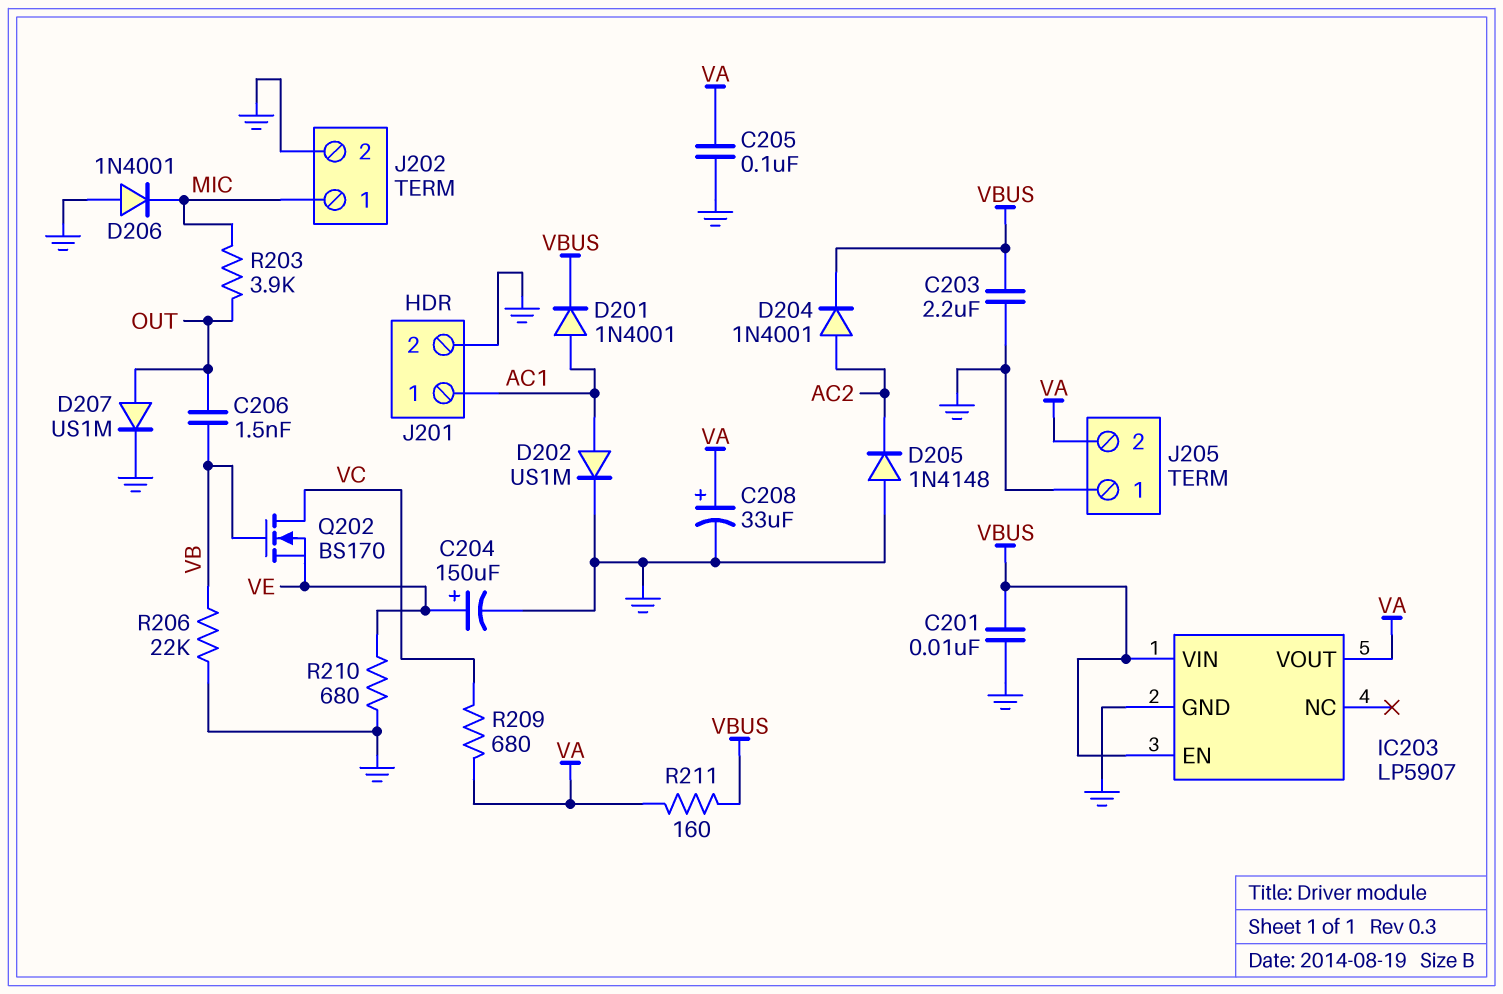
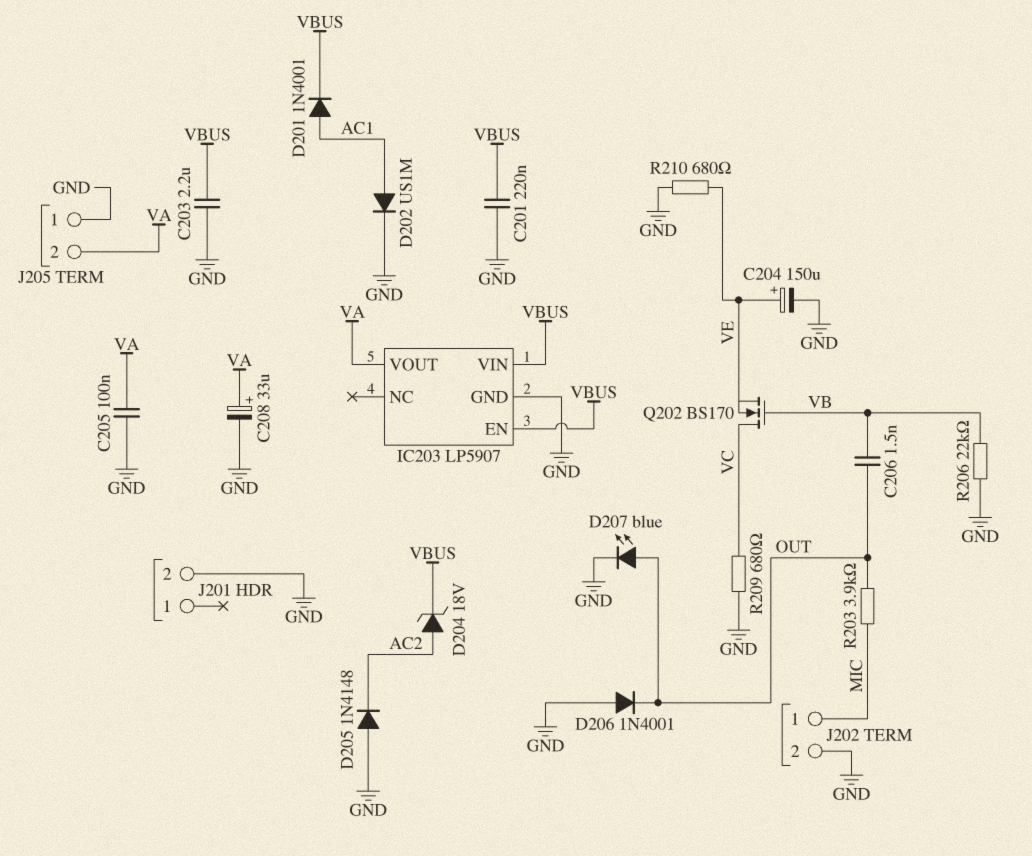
C201: 10nF (GND, VBUS) -> 220nF (GND, VBUS)
D204: diode 1N4001 (A AC2, K VBUS) -> zener 18V (A AC2, K VBUS)
D206: diode 1N4001 (A GND, K MIC) -> diode 1N4001 (A GND, K OUT)
D207: diode US1M (A OUT, K GND) -> LED blue (A OUT, K GND)
J201 pin 1: AC1 -> none
R209: 680 (VA, VC) -> 680 (GND, VC)
R211: 160 (VA, VBUS) -> none

